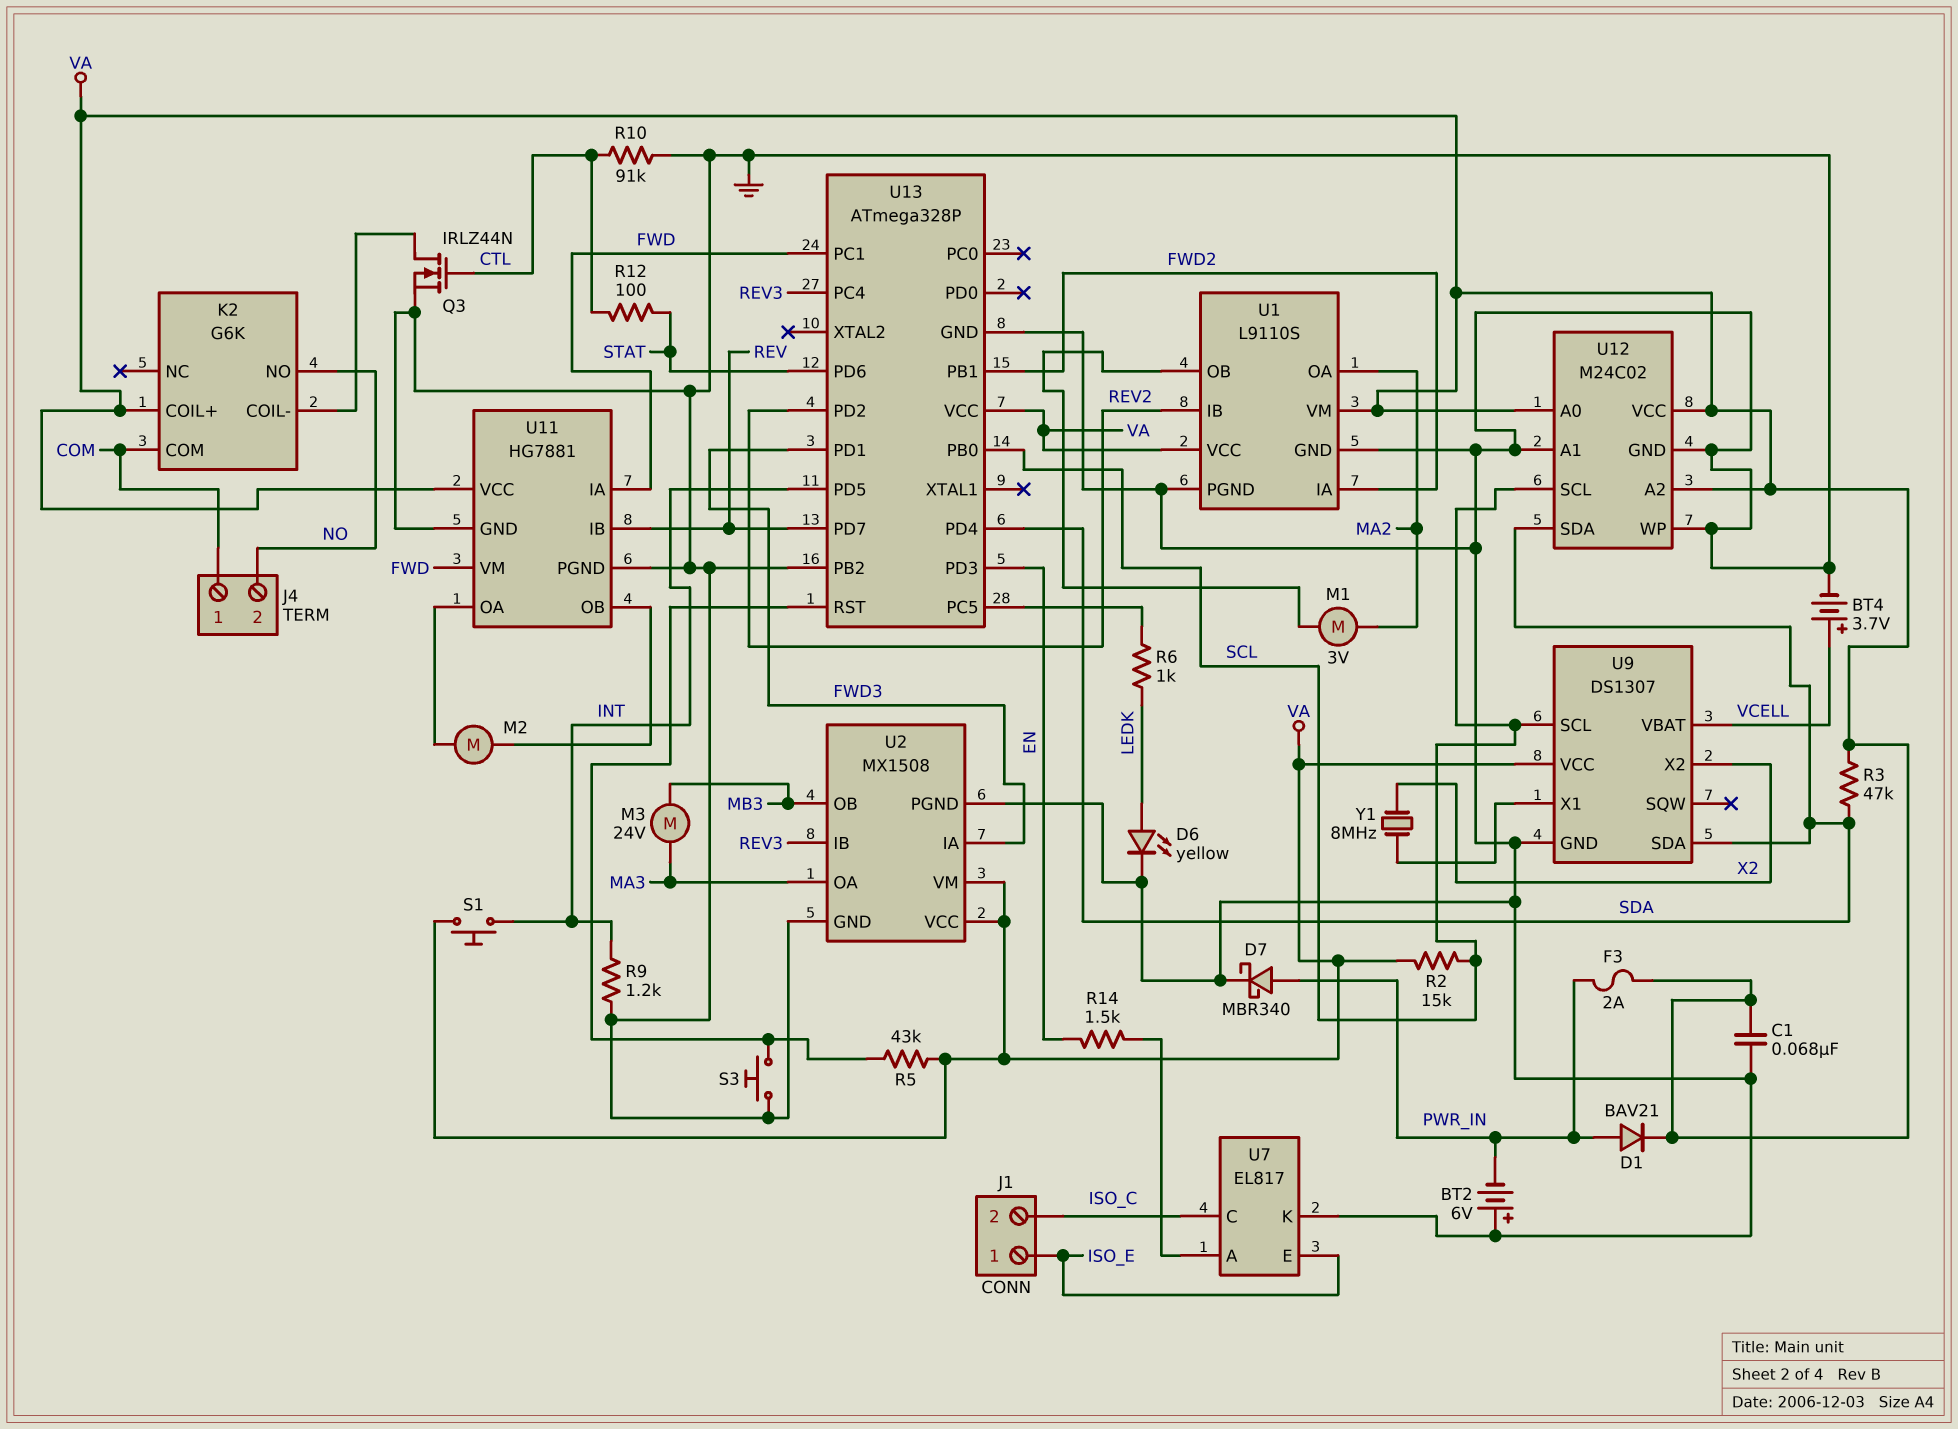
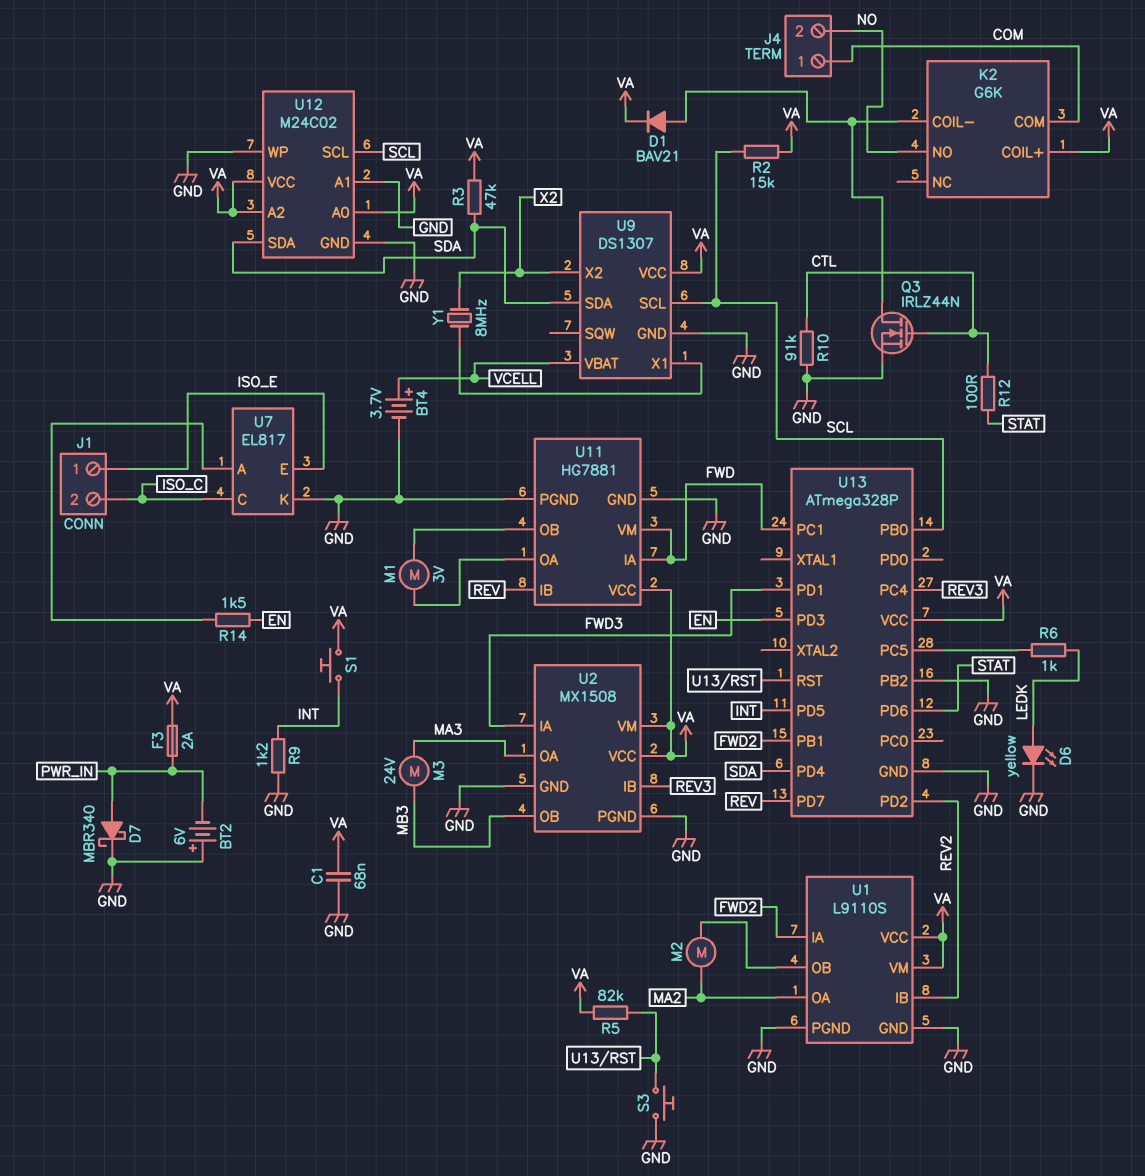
D1: diode BAV21 (A PWR_IN, K VA) -> diode BAV21 (A K2/COIL-, K VA)
M1: motor 3V (MA2, U1/OB) -> motor 3V (U11/OA, U11/OB)
M2: motor (U11/OA, U11/OB) -> motor (MA2, U1/OB)
R5: 43k (U13/RST, VA) -> 82k (U13/RST, VA)

